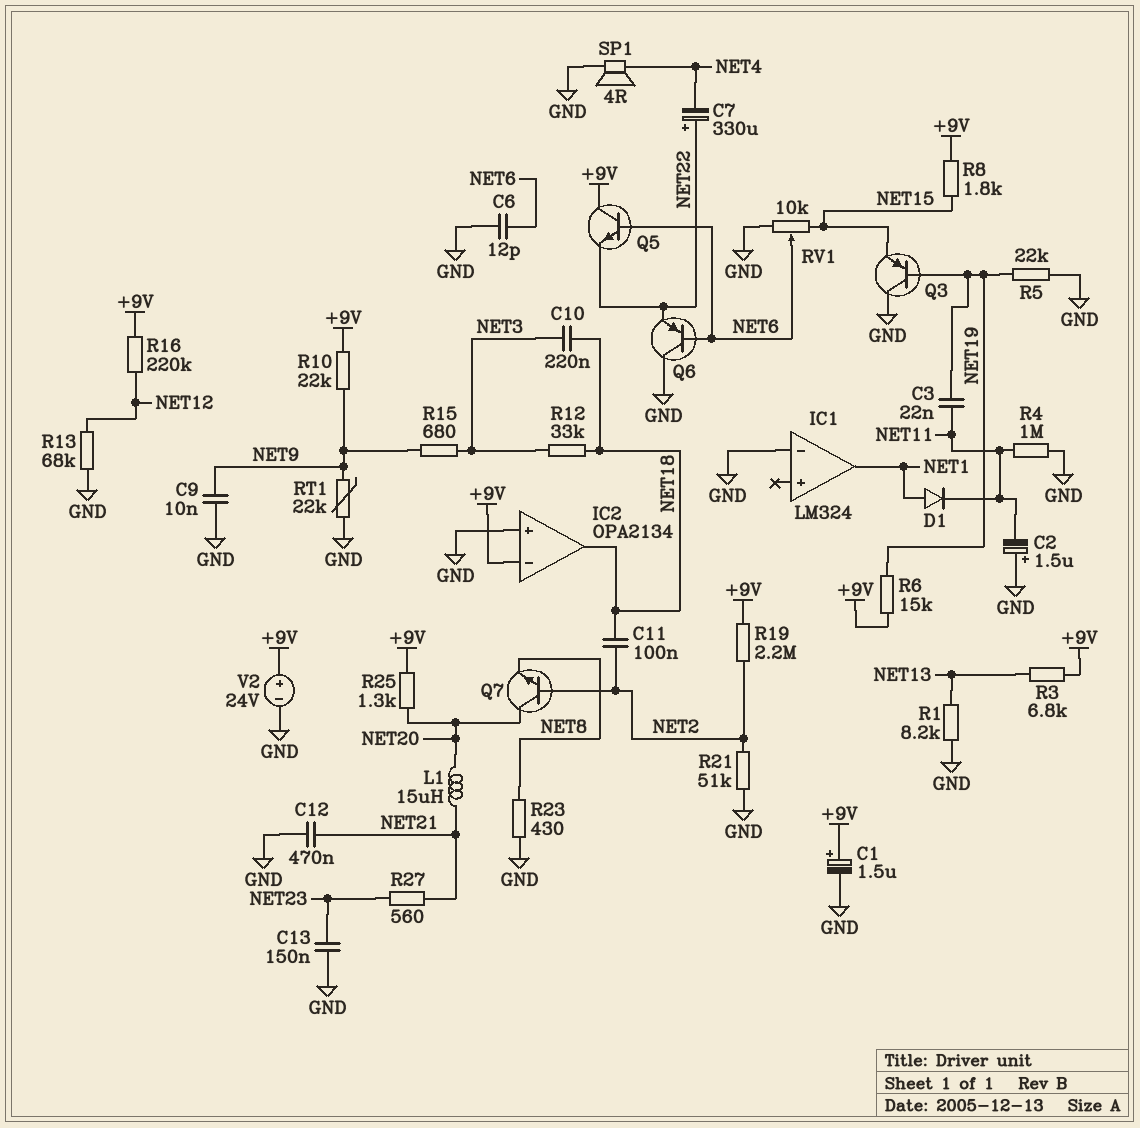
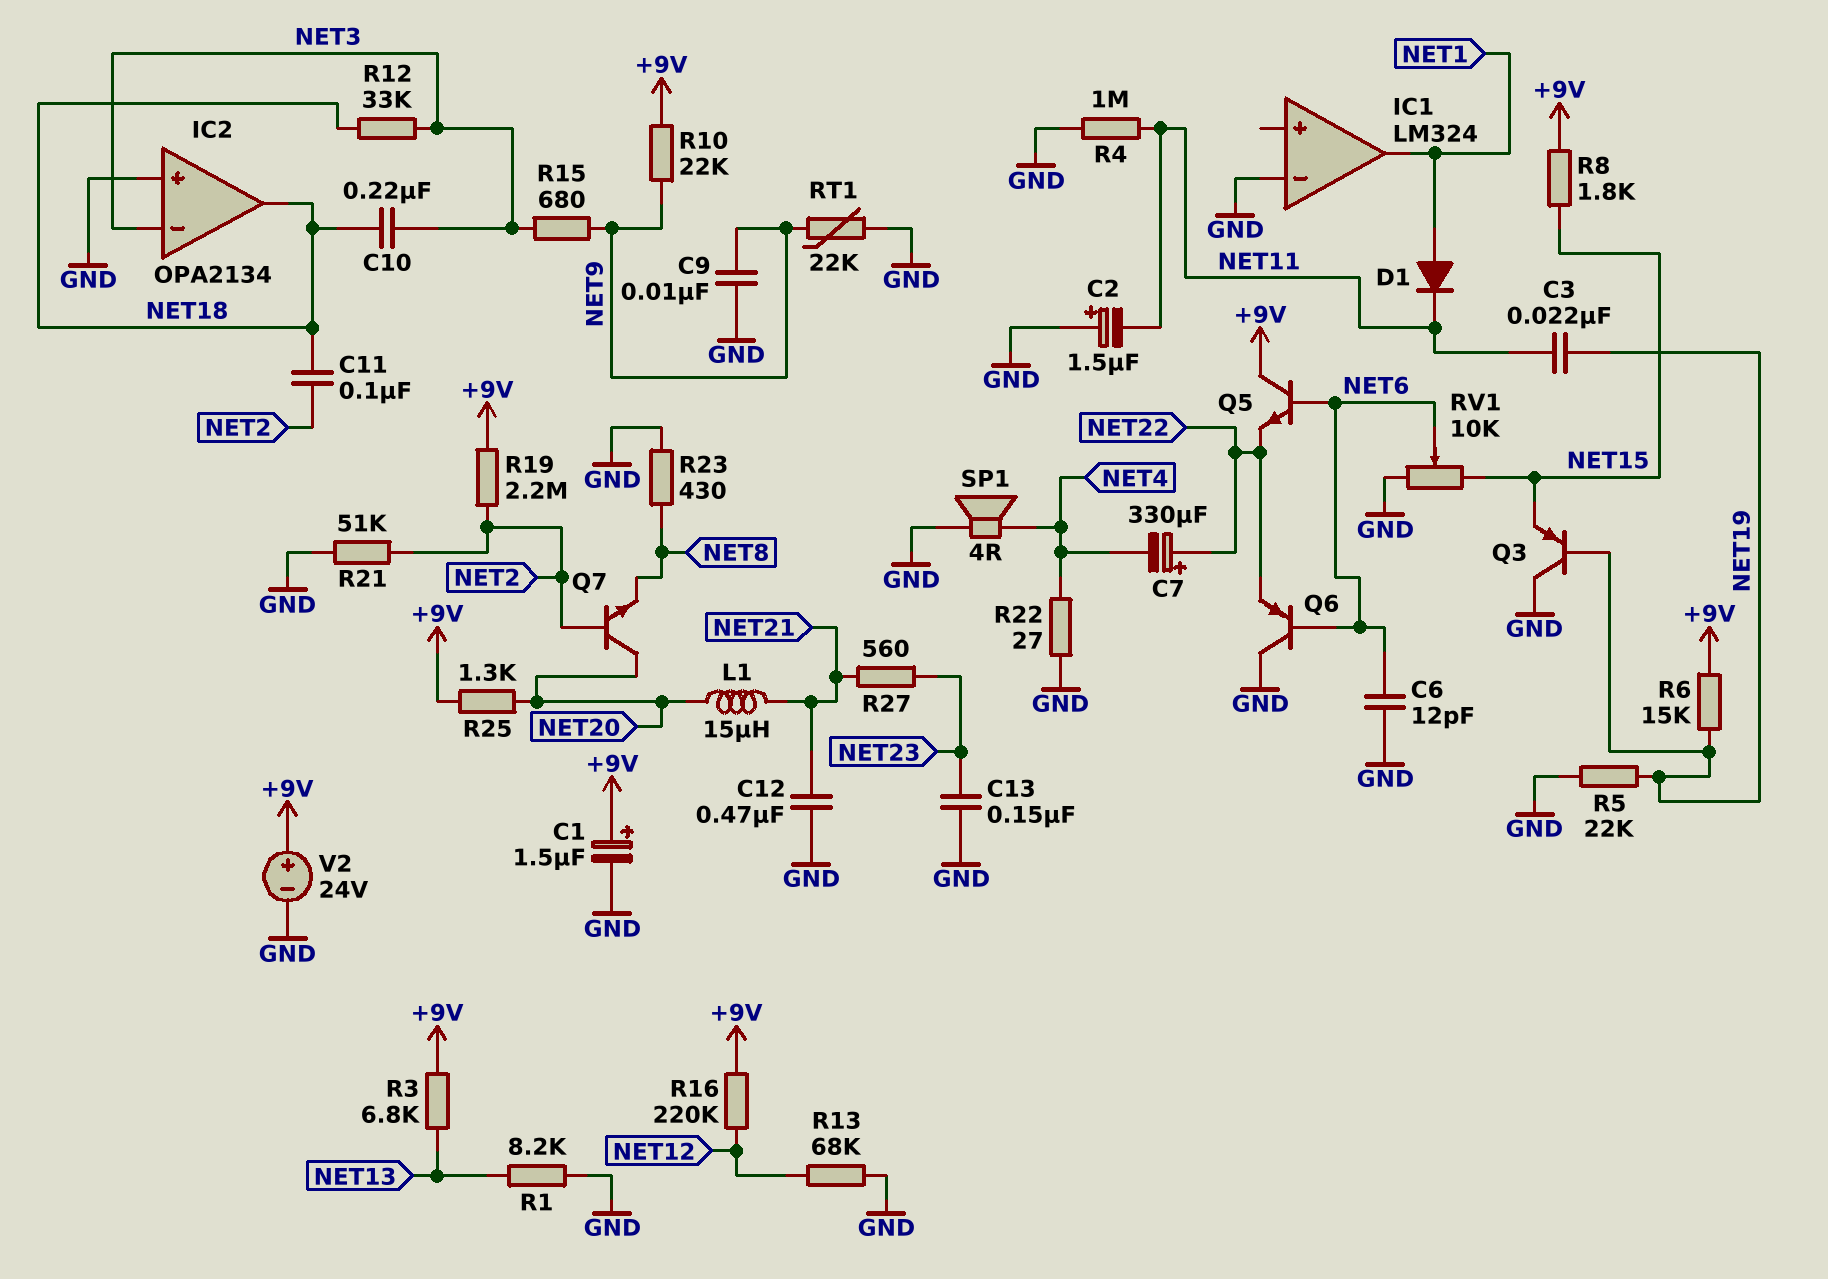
IC2 pin in-: +9V -> NET3
R22: none -> 27 (GND, NET4)

